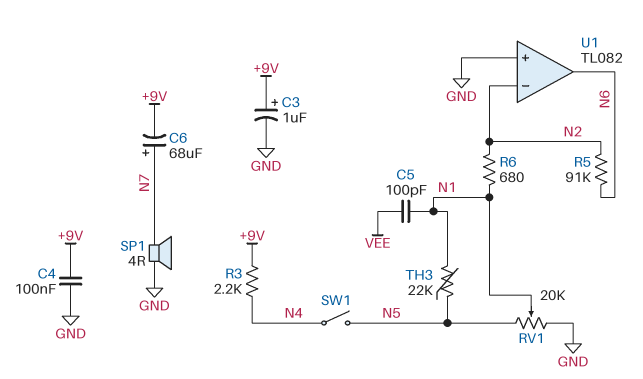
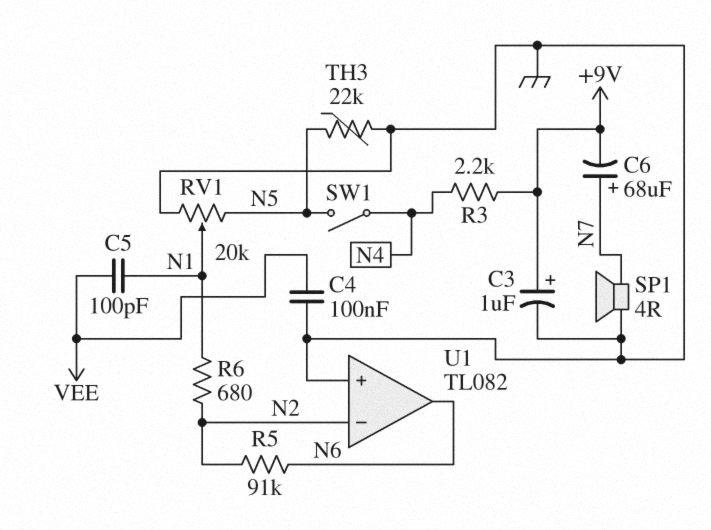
C4: 100nF (+9V, GND) -> 100nF (GND, VEE)
TH3: 22k (N1, N5) -> 22k (GND, N5)

